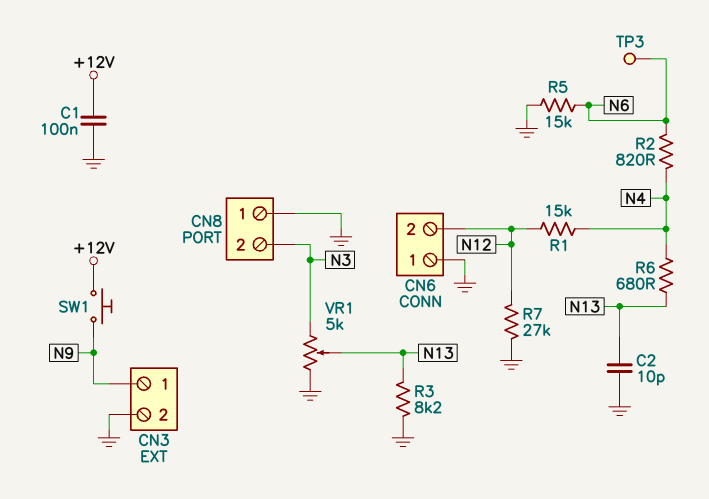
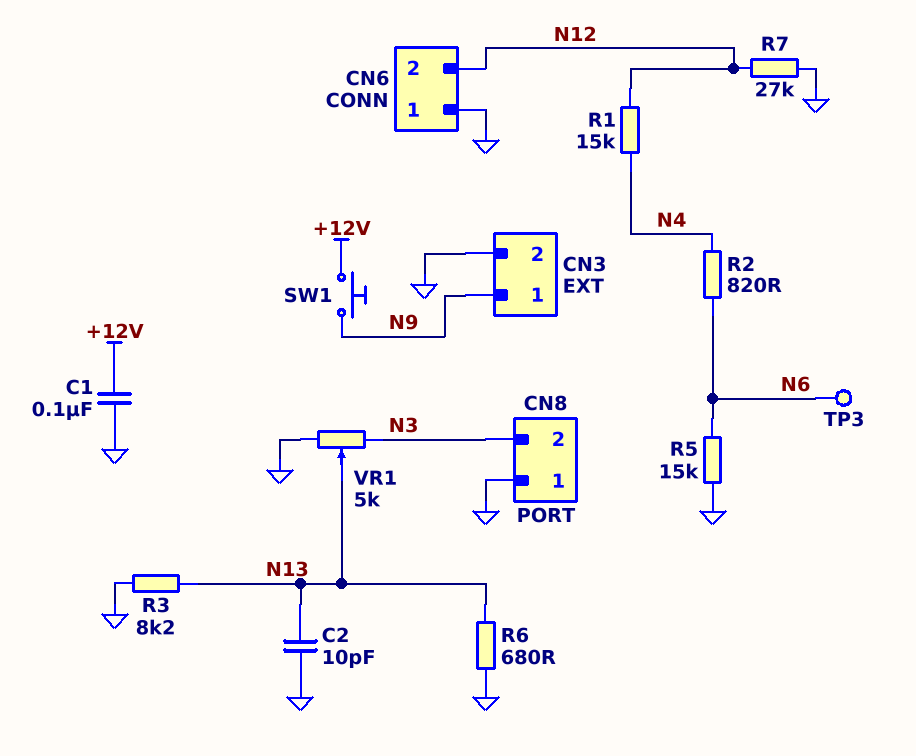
R6: 680 (N4, N13) -> 680 (GND, N13)

